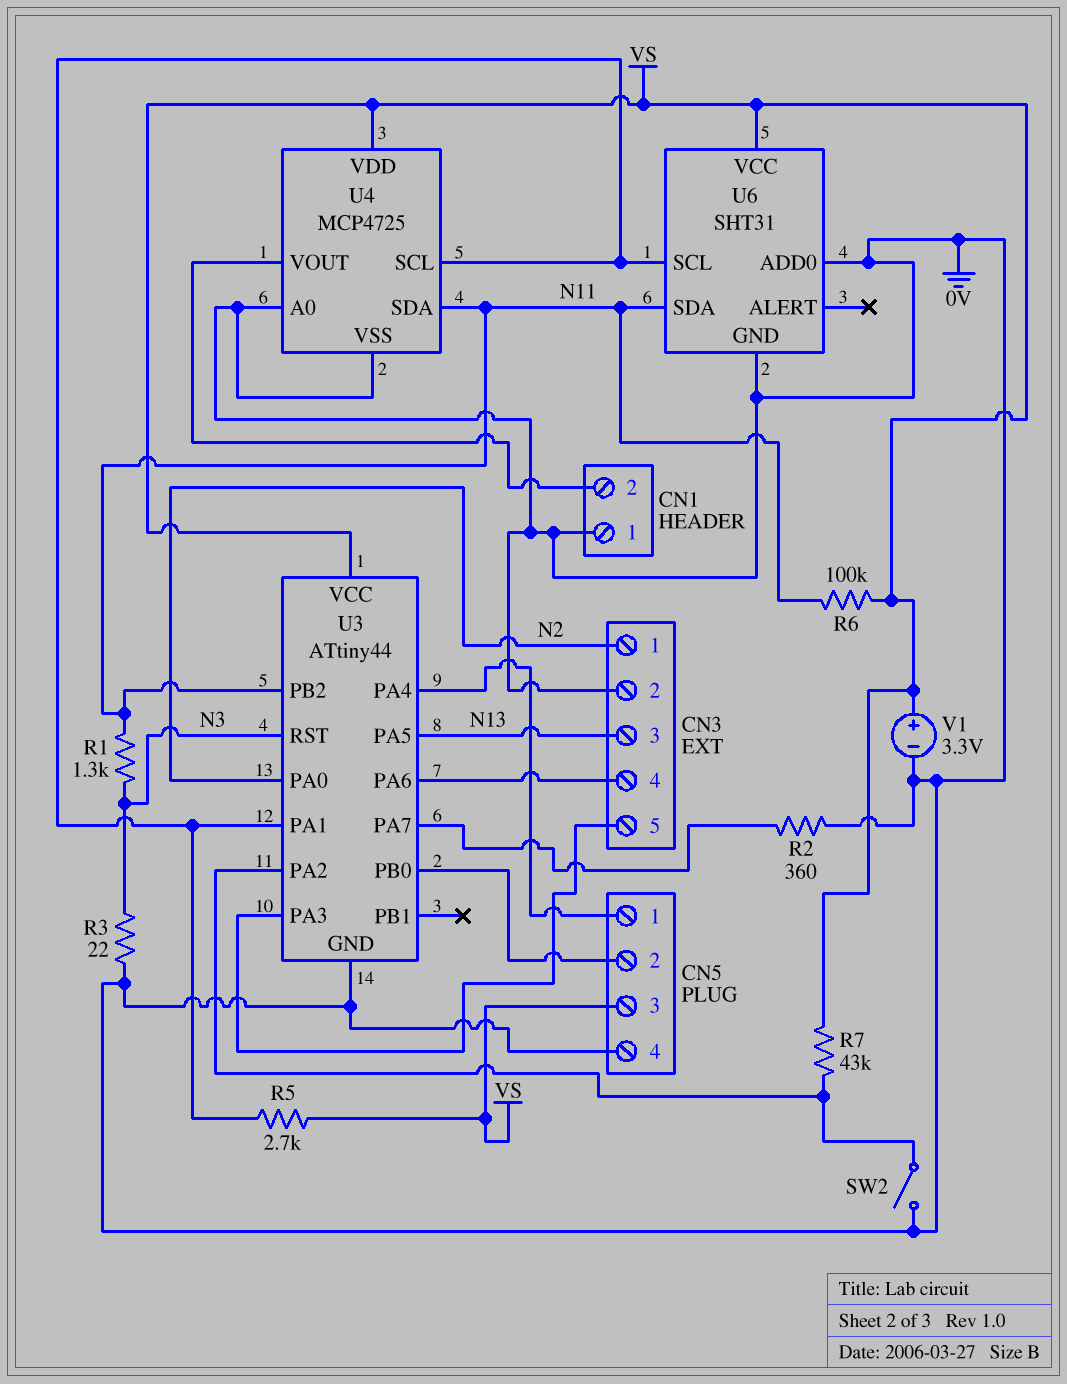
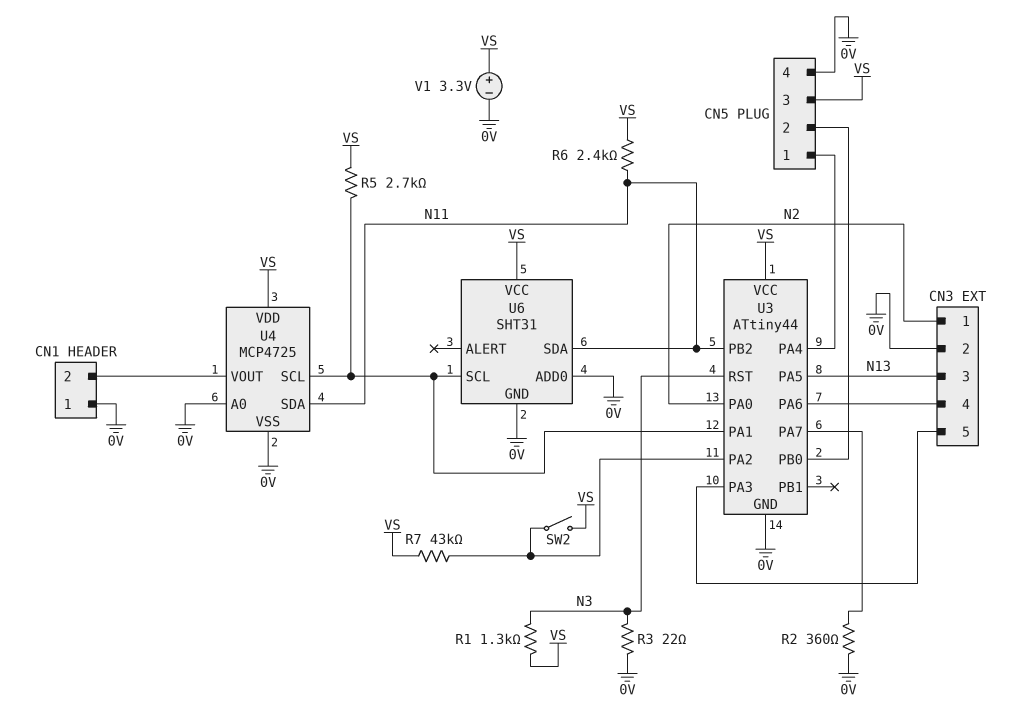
R1: 1.3k (N3, N11) -> 1.3k (N3, VS)
R6: 100k (N11, VS) -> 2.4k (N11, VS)
SW2: switch (0V, U3/PA2) -> switch (U3/PA2, VS)

